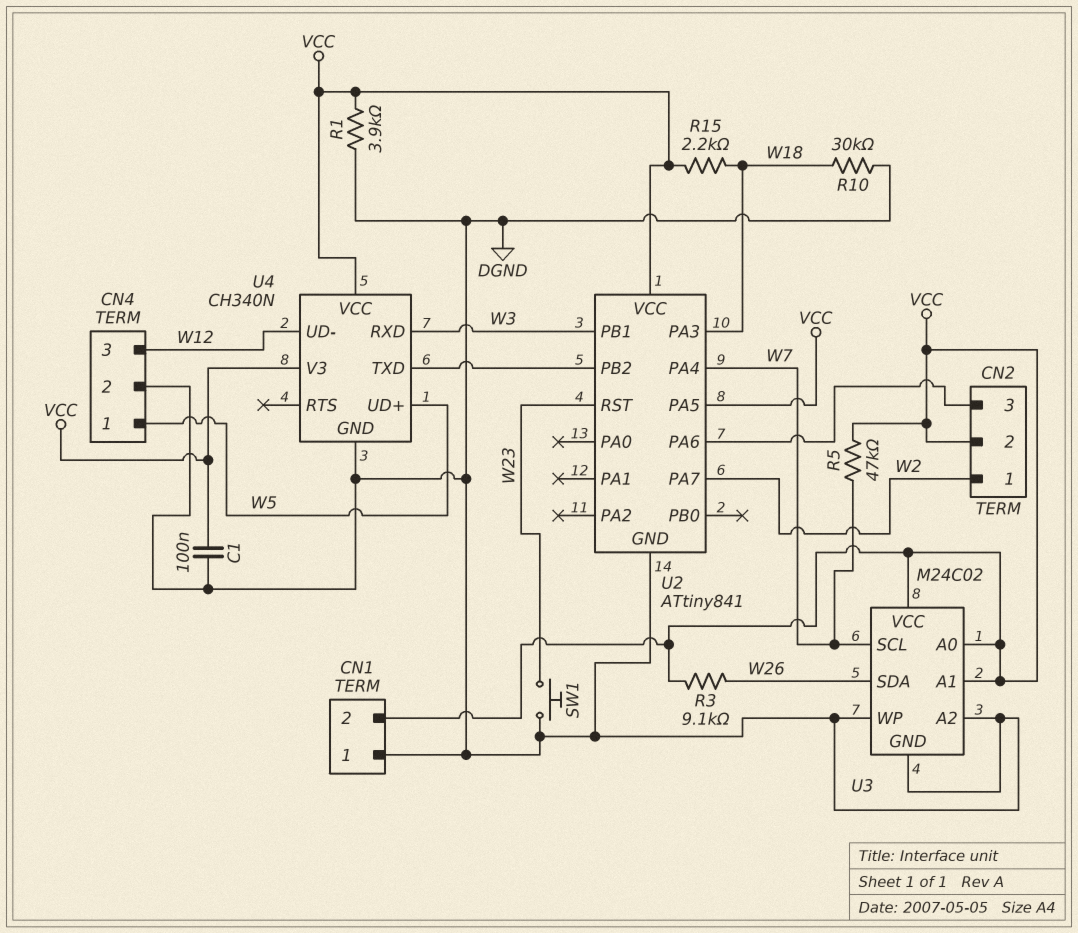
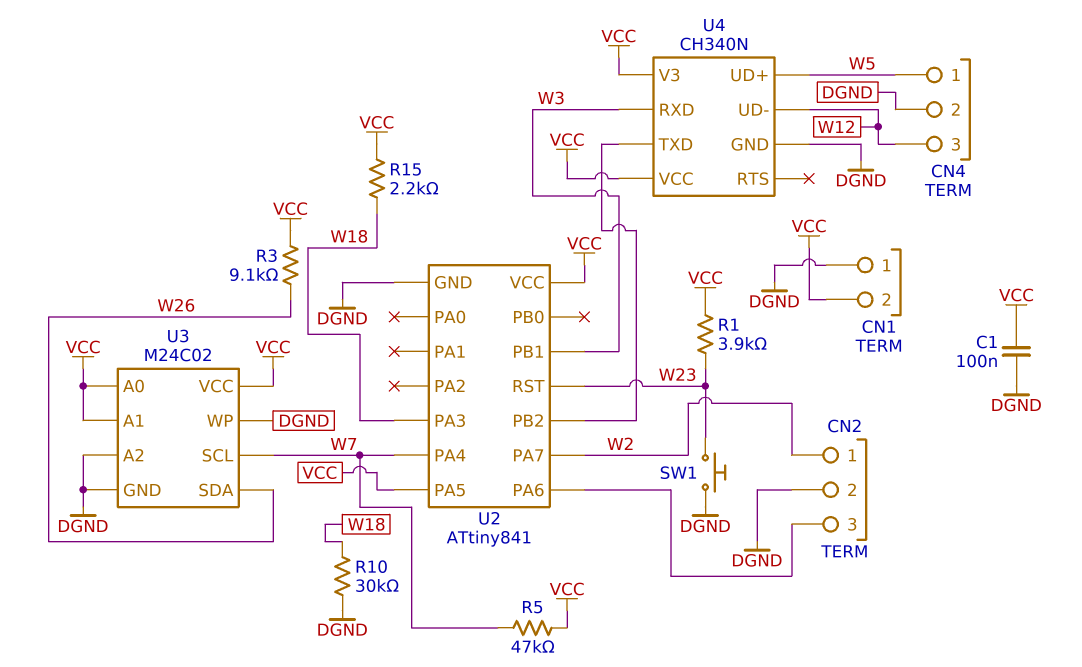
CN2 pin 2: VCC -> DGND
R1: 3.9k (DGND, VCC) -> 3.9k (VCC, W23)

